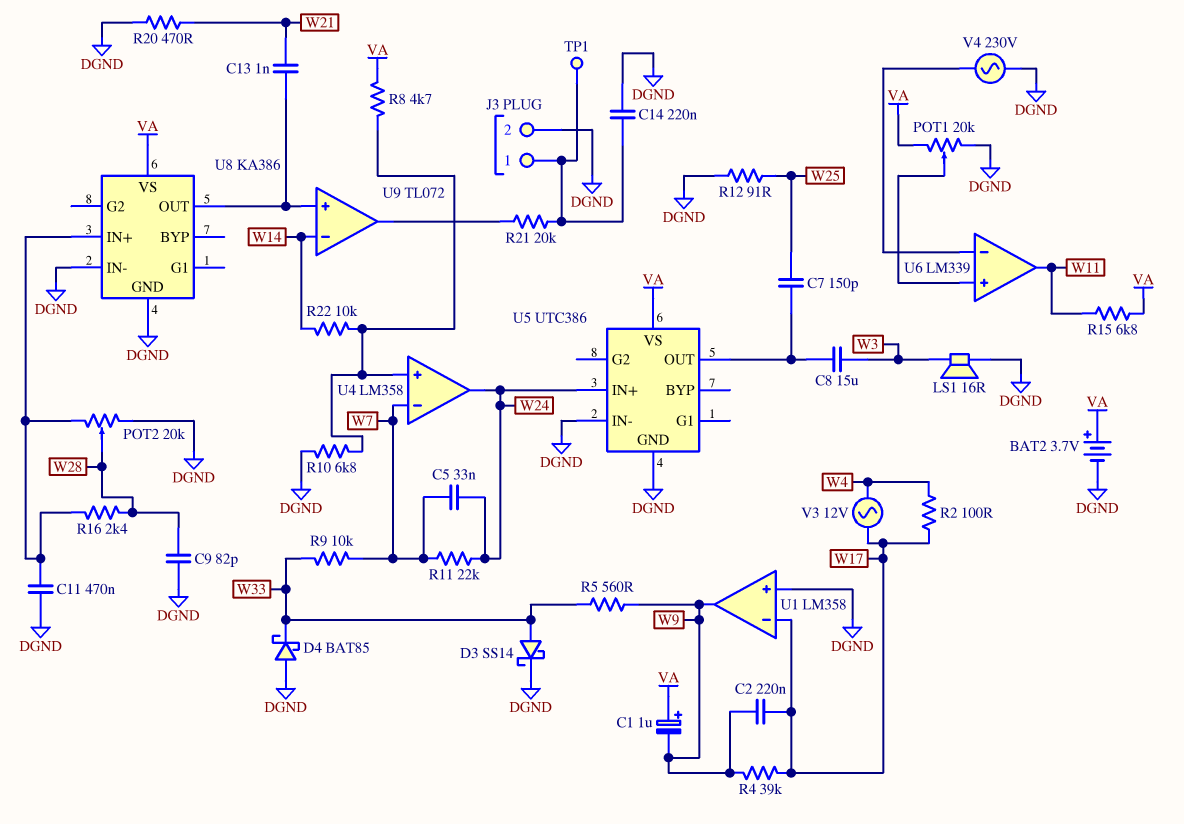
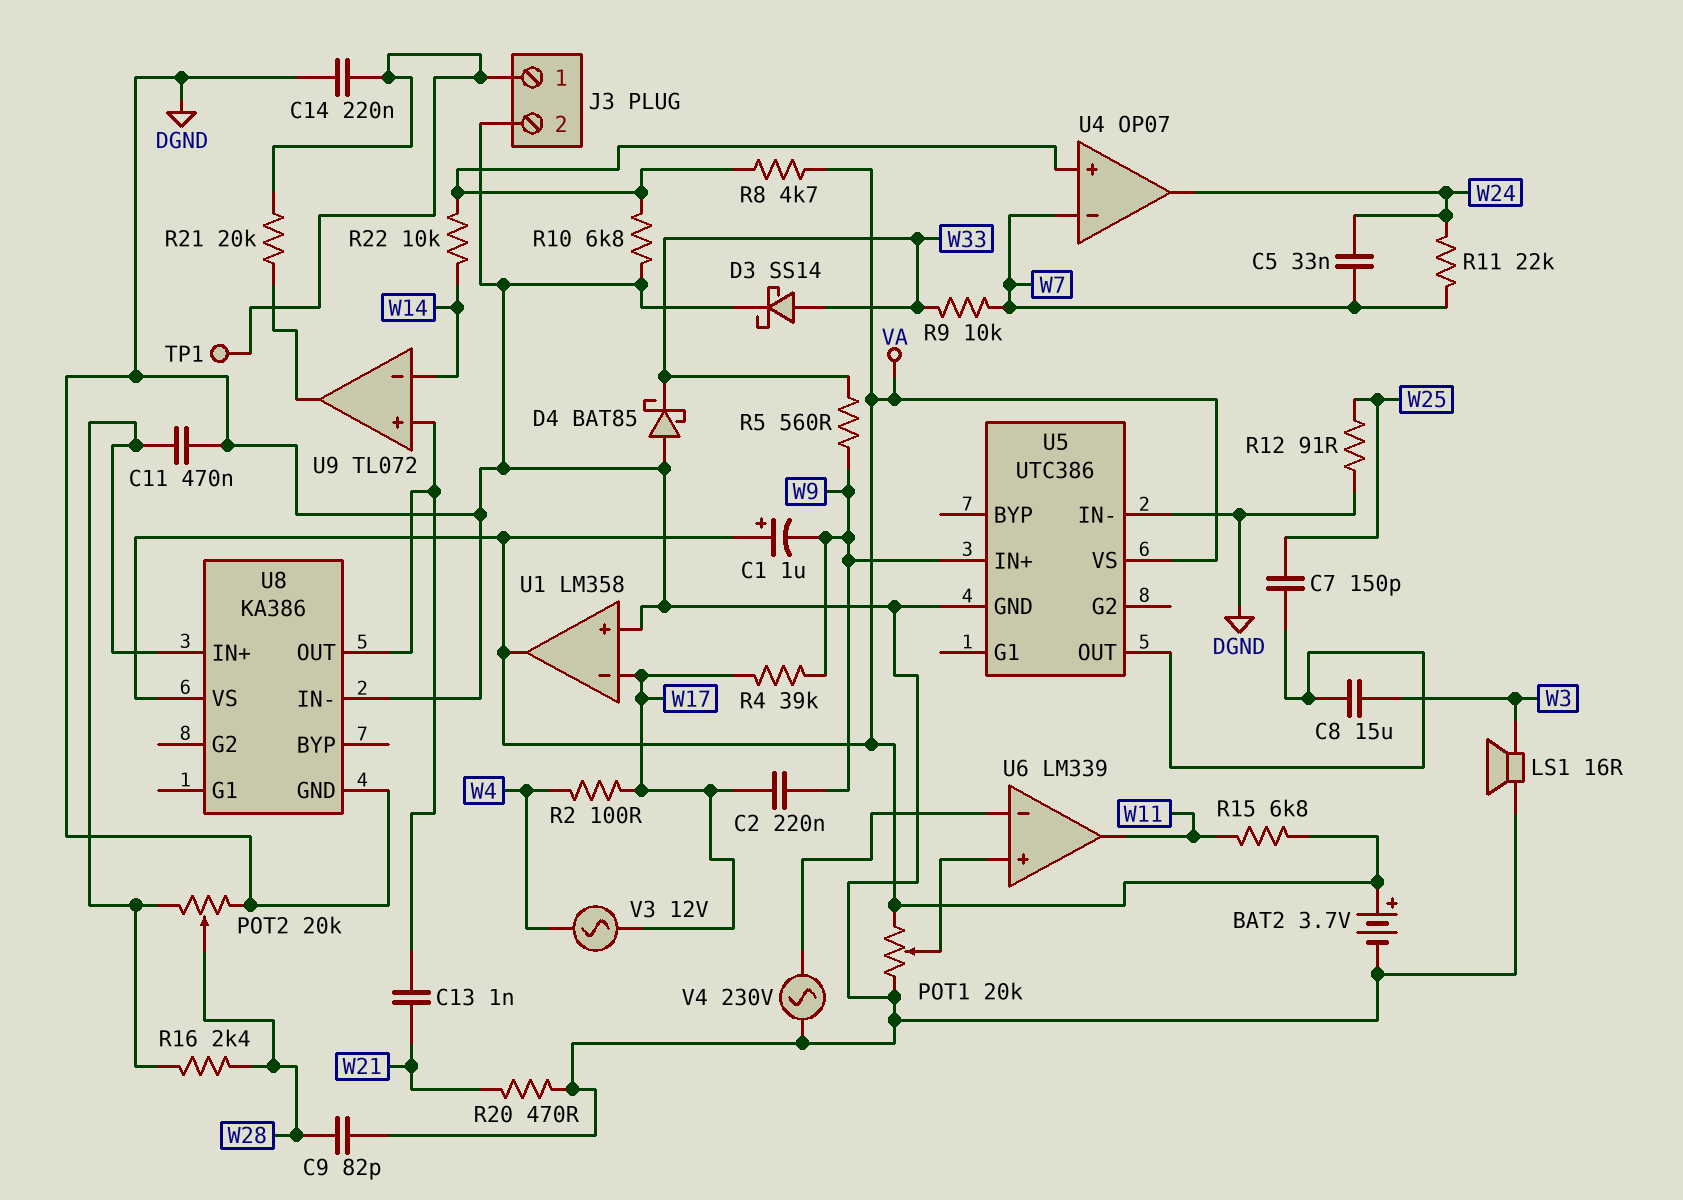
U1 pin out: W9 -> VA
U4: LM358 -> OP07
U5 pin IN+: W24 -> W9

